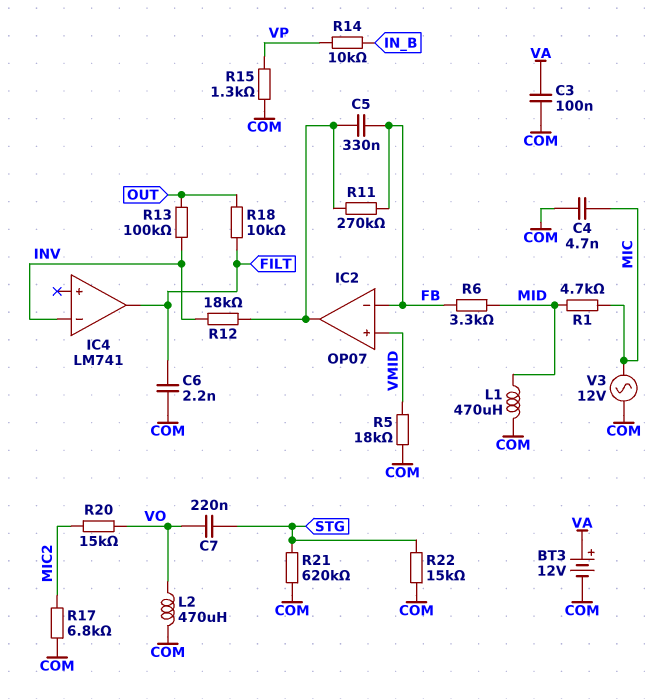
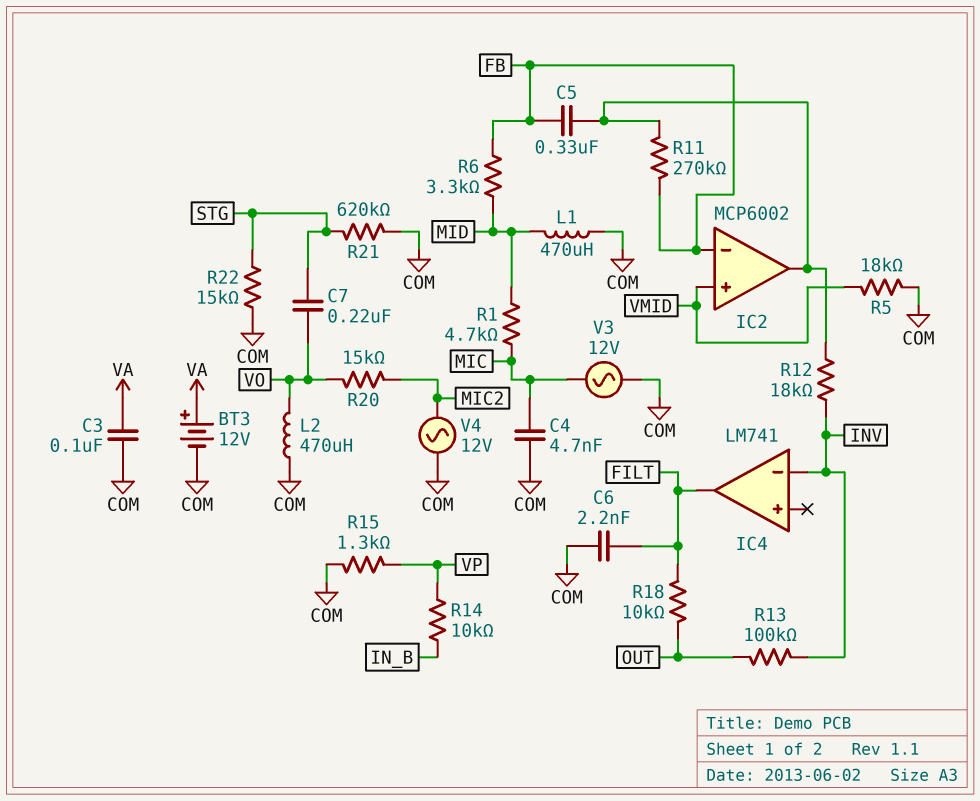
IC2: OP07 -> MCP6002
R17: 6.8k (COM, MIC2) -> none
V4: none -> AC 12V (COM, MIC2)

